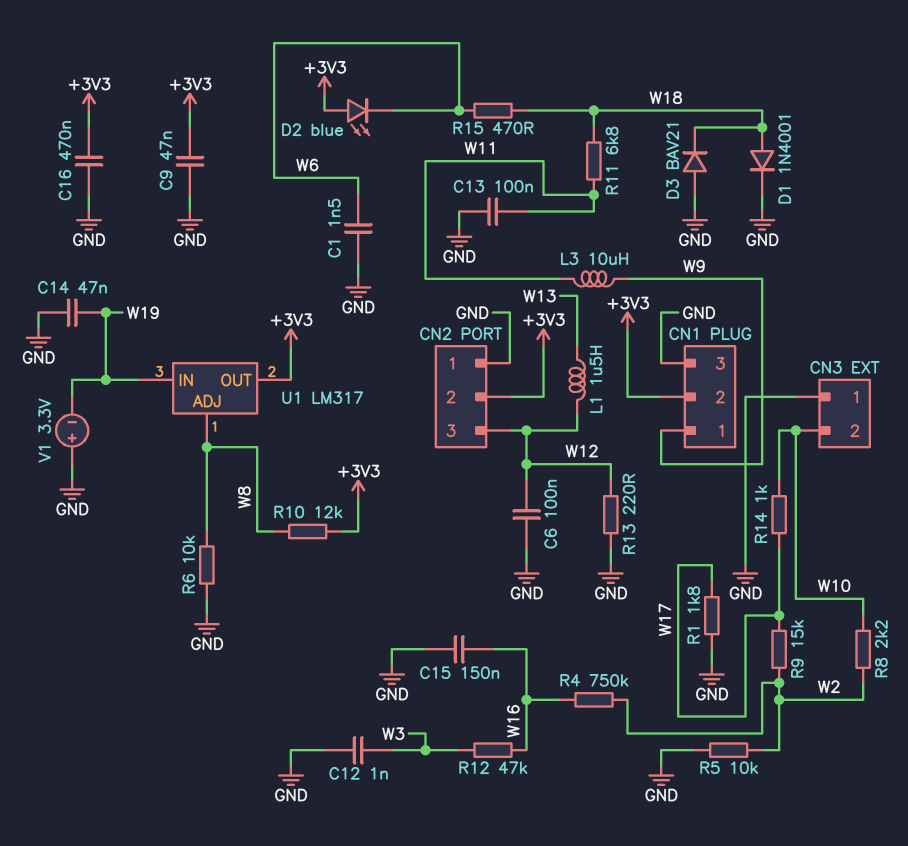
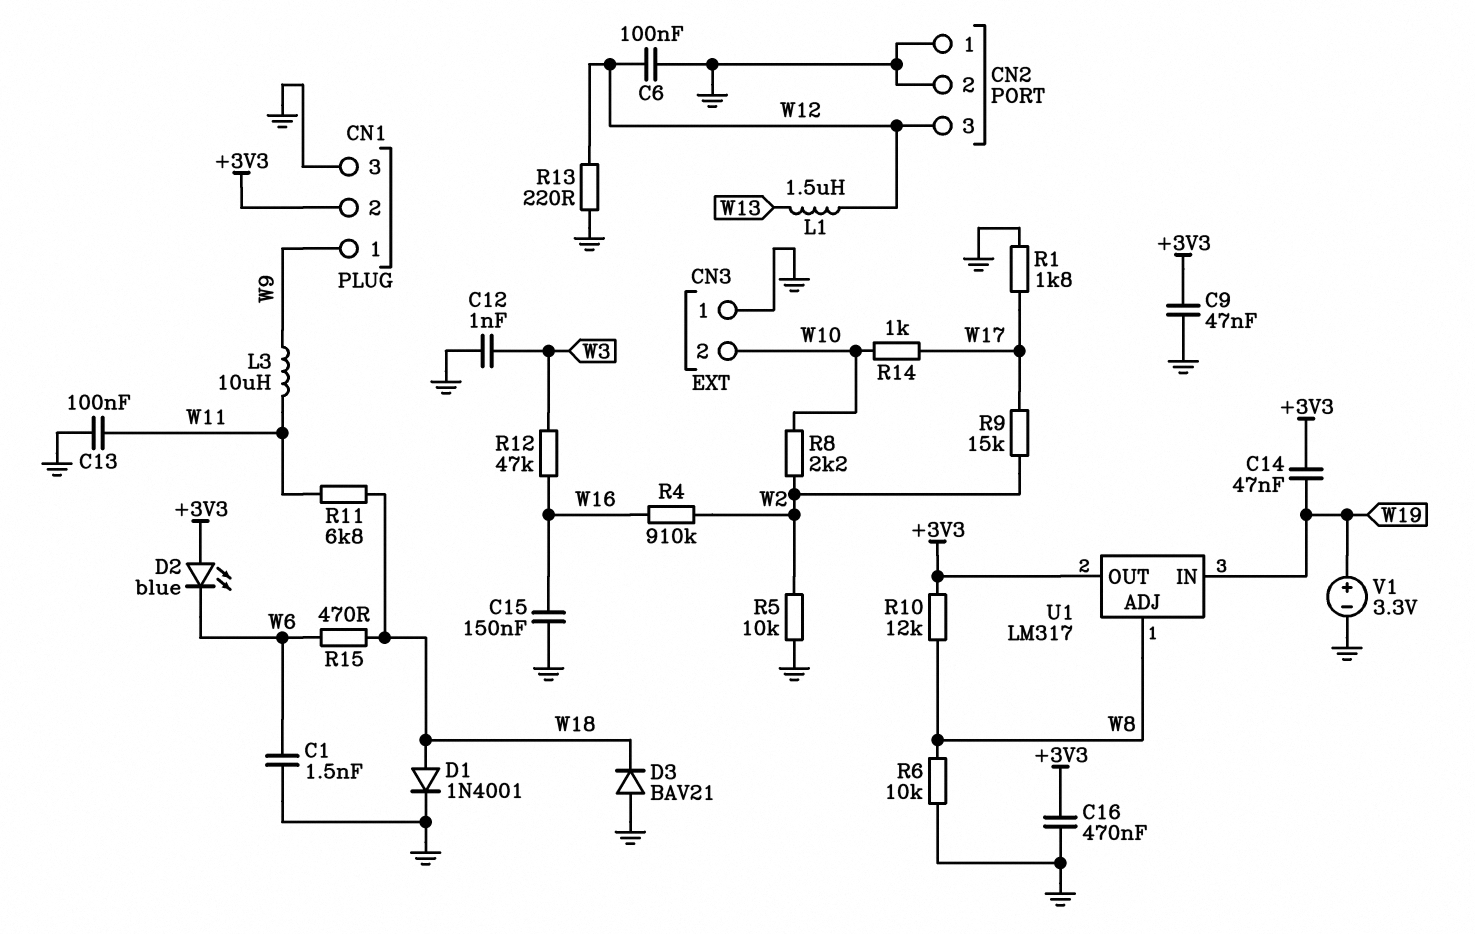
C14: 47nF (GND, W19) -> 47nF (+3V3, W19)
CN2 pin 2: +3V3 -> GND
R4: 750k (W2, W16) -> 910k (W2, W16)
V1: 3.3V (plus GND, minus W19) -> 3.3V (plus W19, minus GND)

